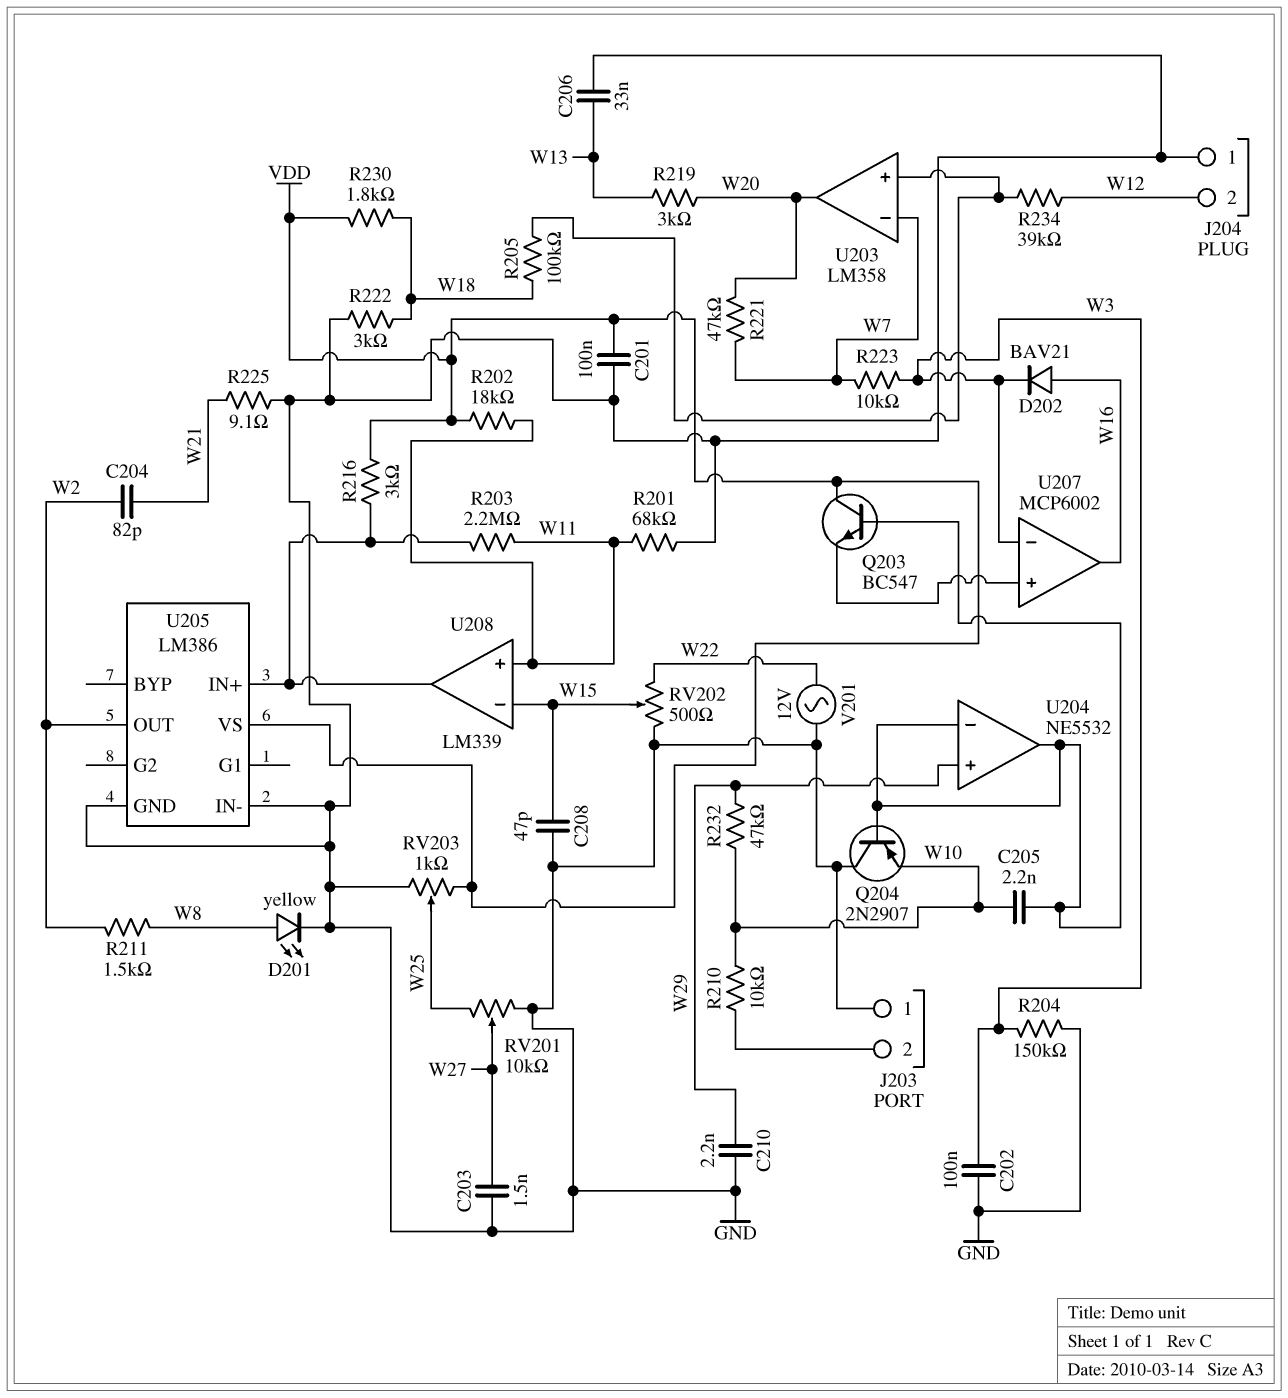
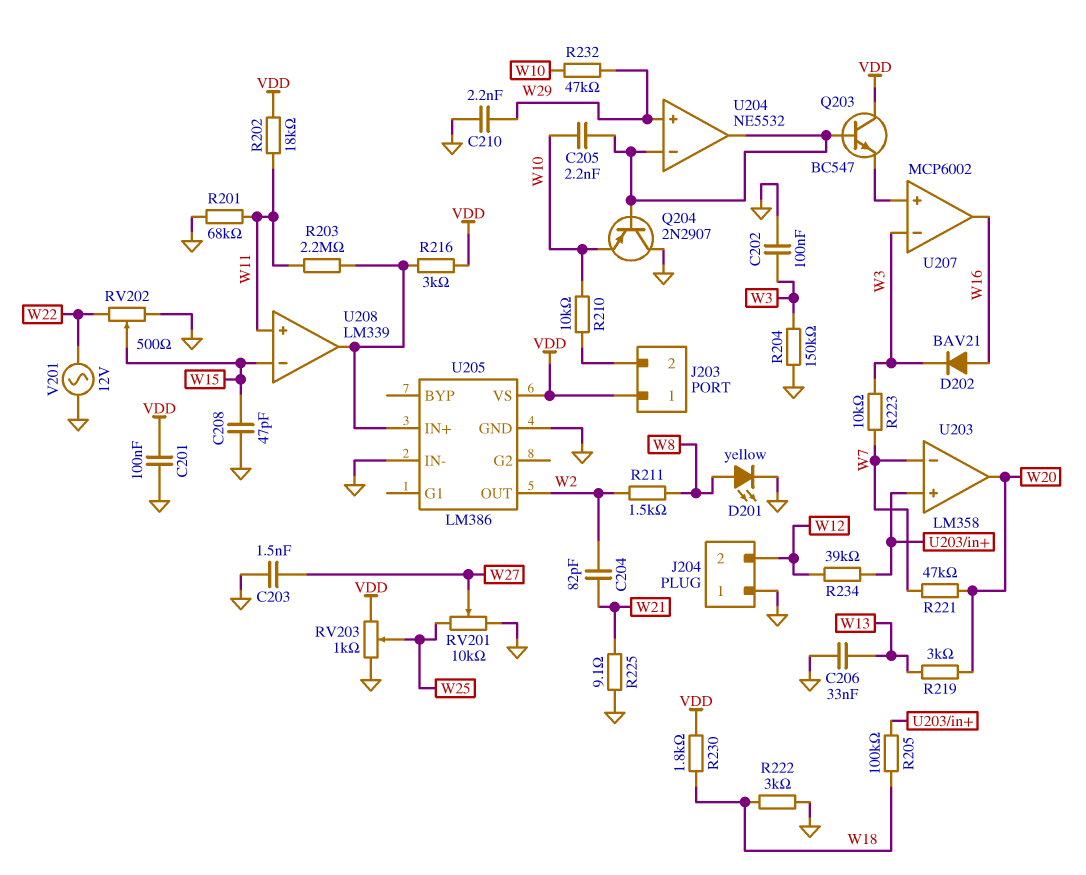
J203 pin 1: GND -> VDD

